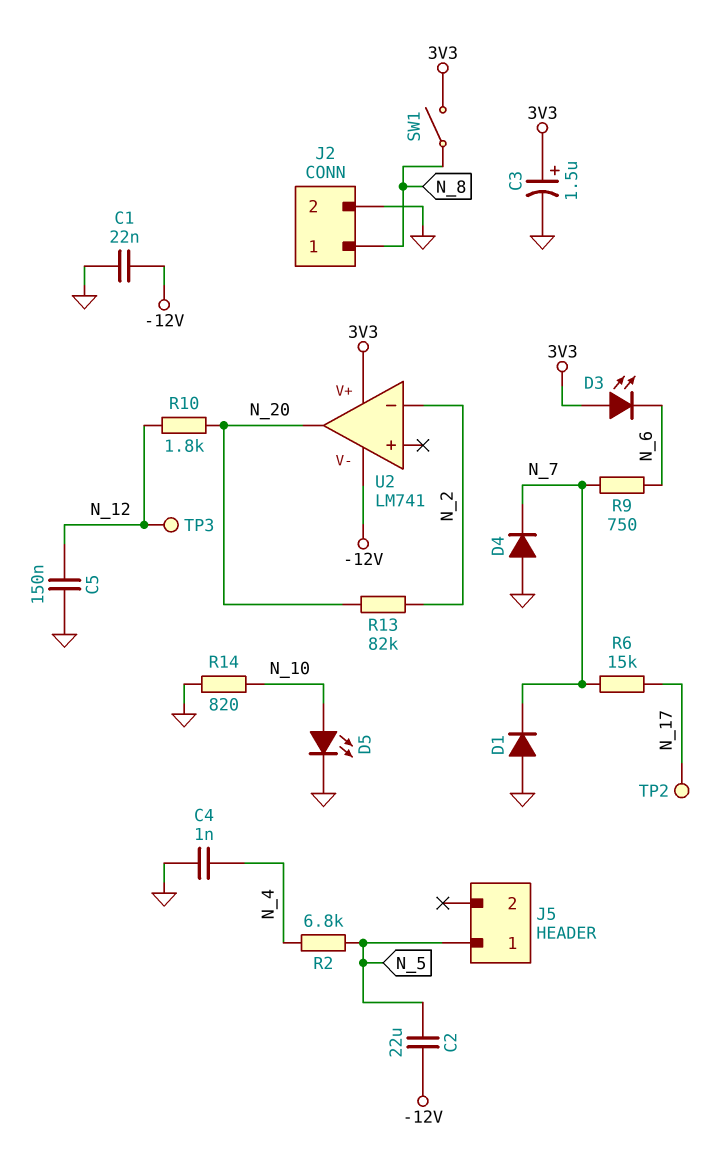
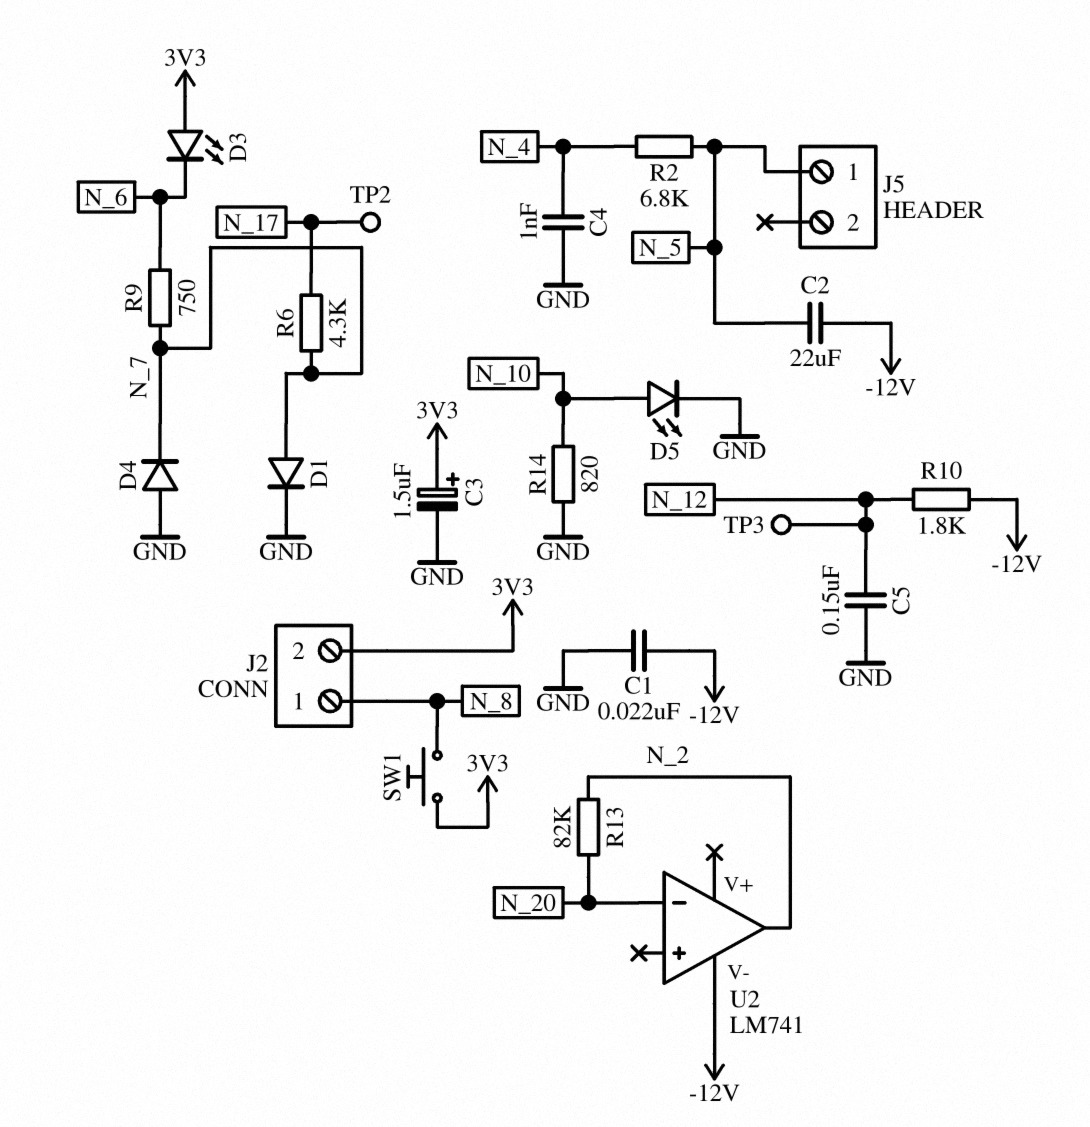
D1: diode (A GND, K N_7) -> diode (A N_7, K GND)
J2 pin 2: GND -> 3V3
R6: 15k (N_7, N_17) -> 4.3k (N_7, N_17)
R10: 1.8k (N_12, N_20) -> 1.8k (-12V, N_12)
SW1: switch (3V3, N_8) -> button (3V3, N_8)
U2 pin V+: 3V3 -> none
U2 pin in-: N_2 -> N_20
U2 pin out: N_20 -> N_2

